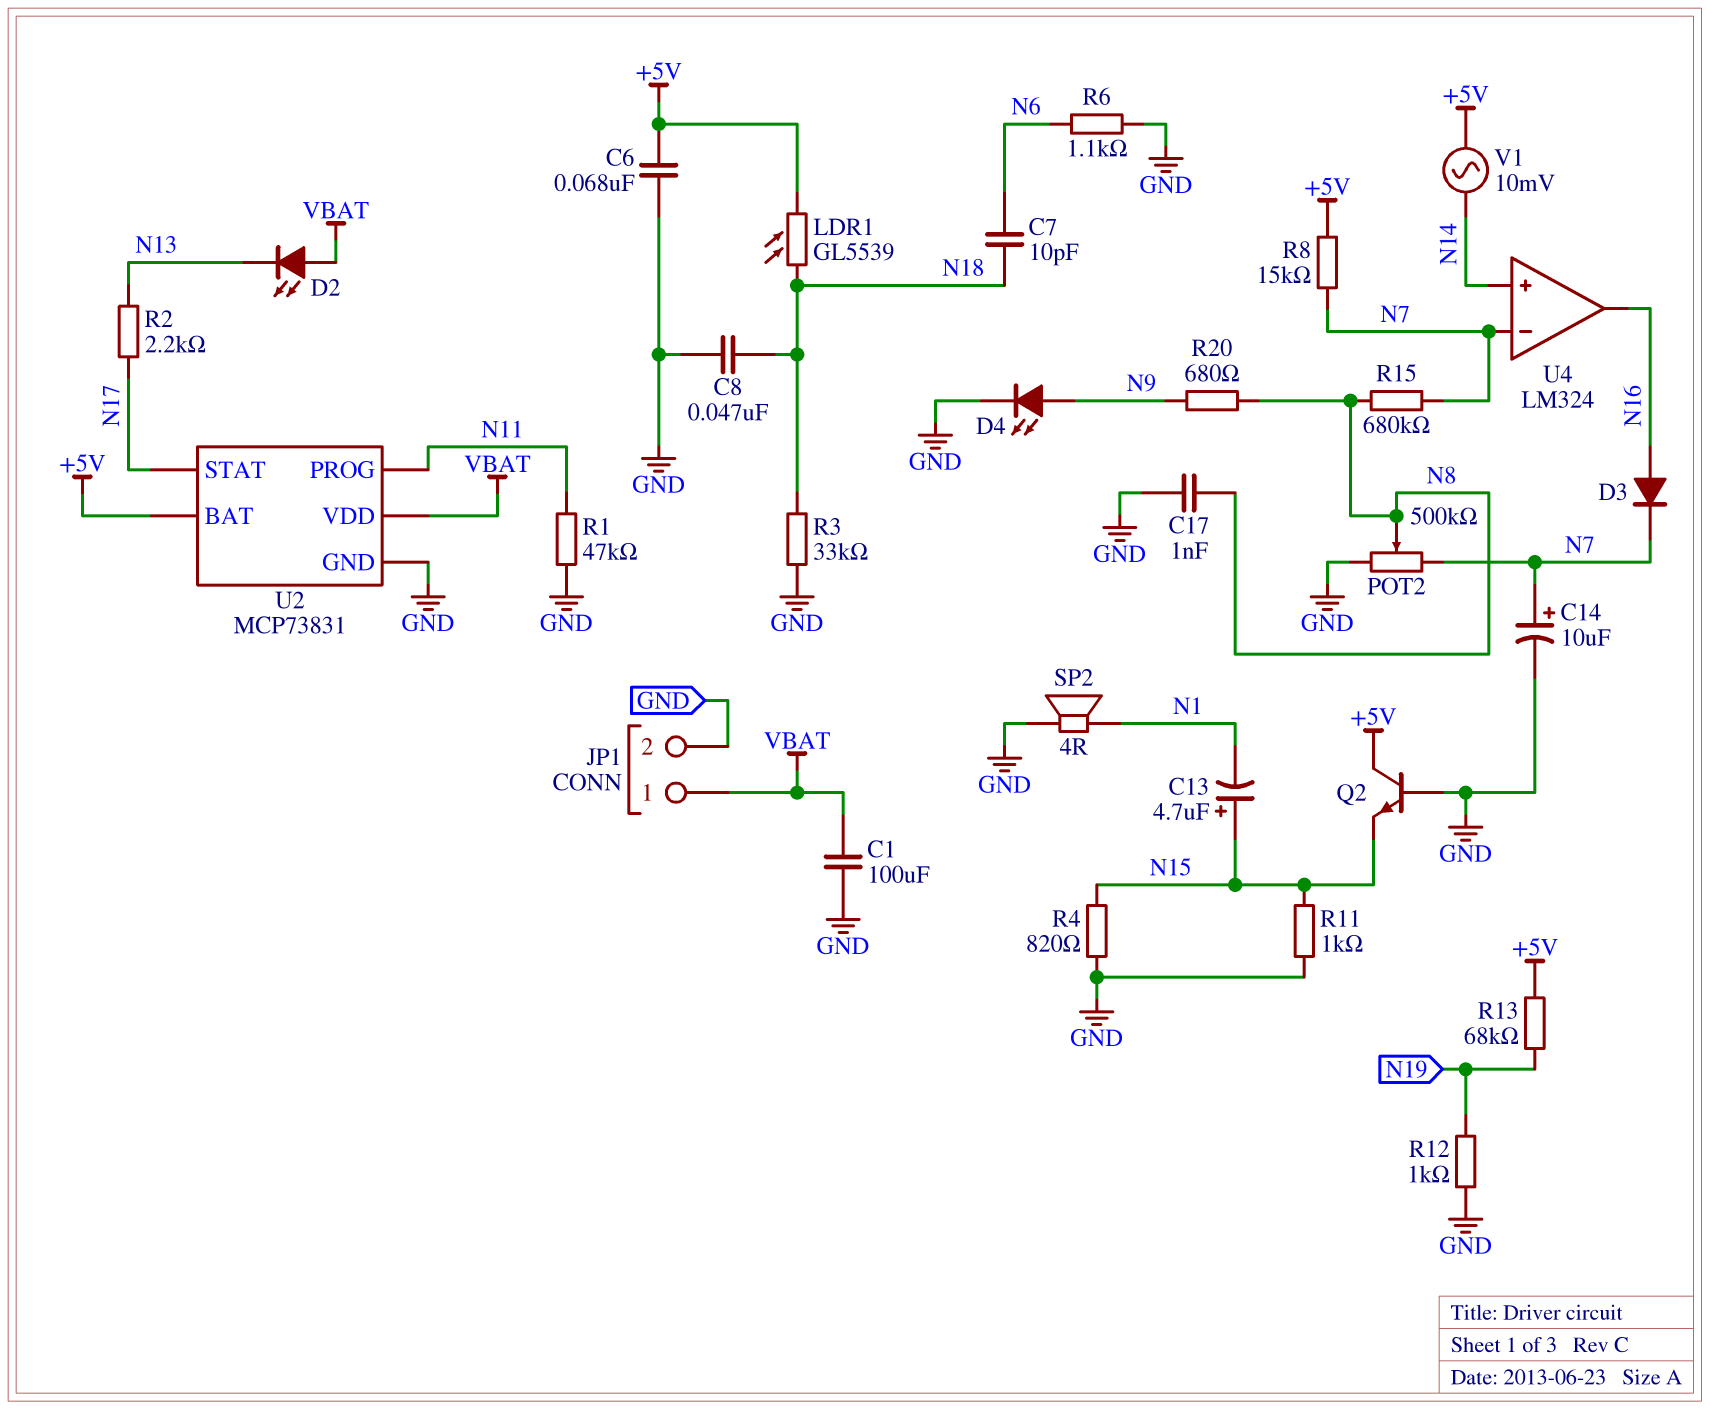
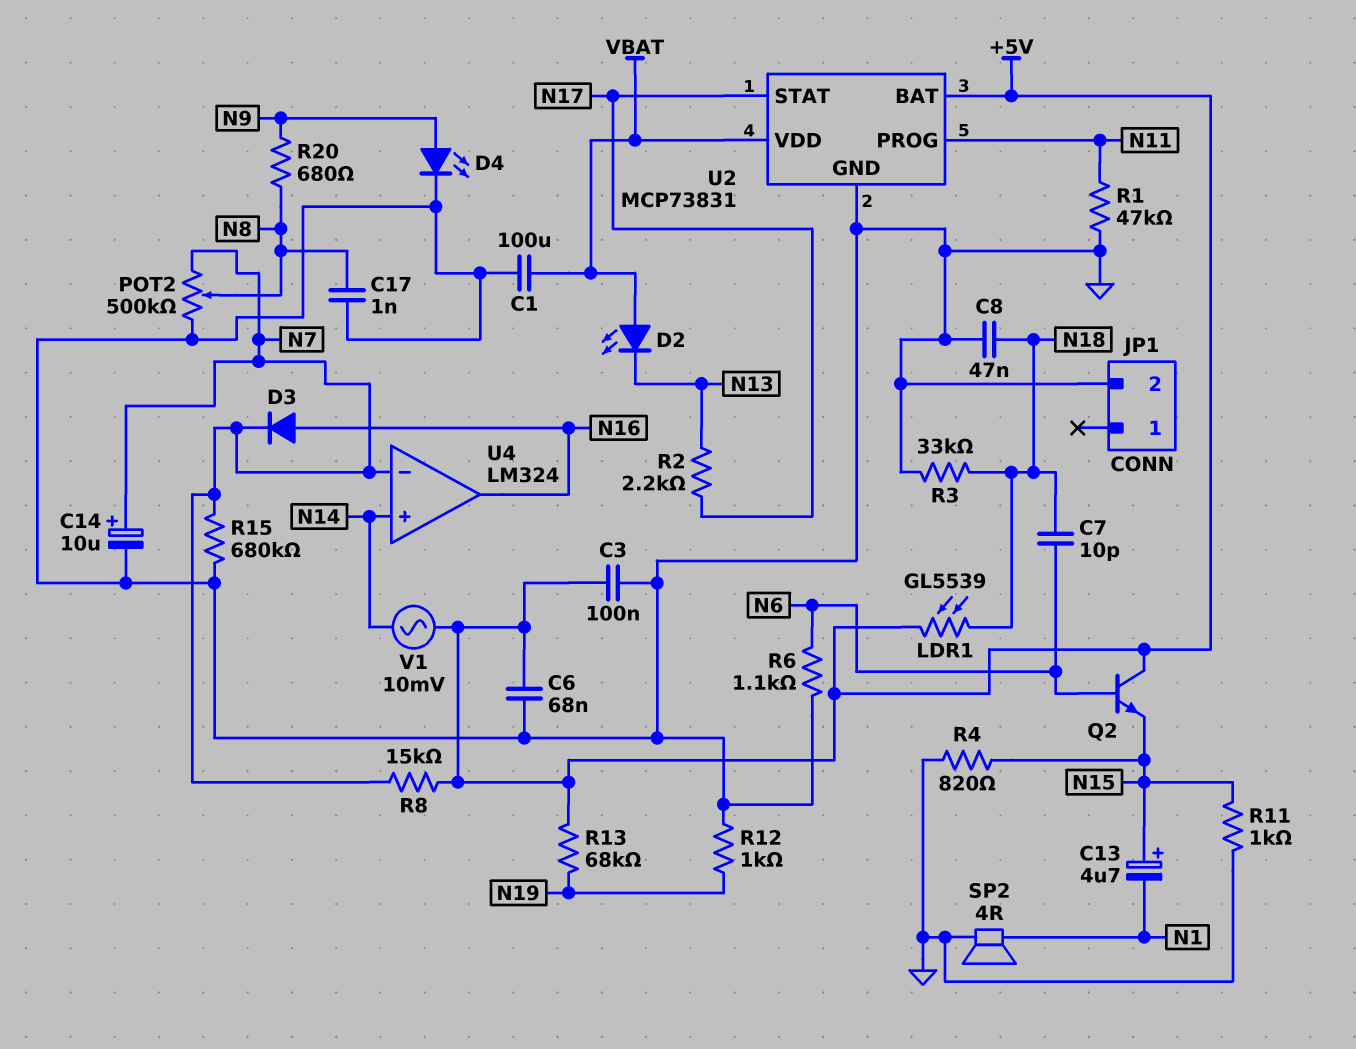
C3: none -> 100nF (+5V, GND)
JP1 pin 1: VBAT -> none
Q2: NPN (B GND, C +5V, E N15) -> NPN (B N6, C +5V, E N15)
R15: 680k (N7, N8) -> 680k (GND, N7)

